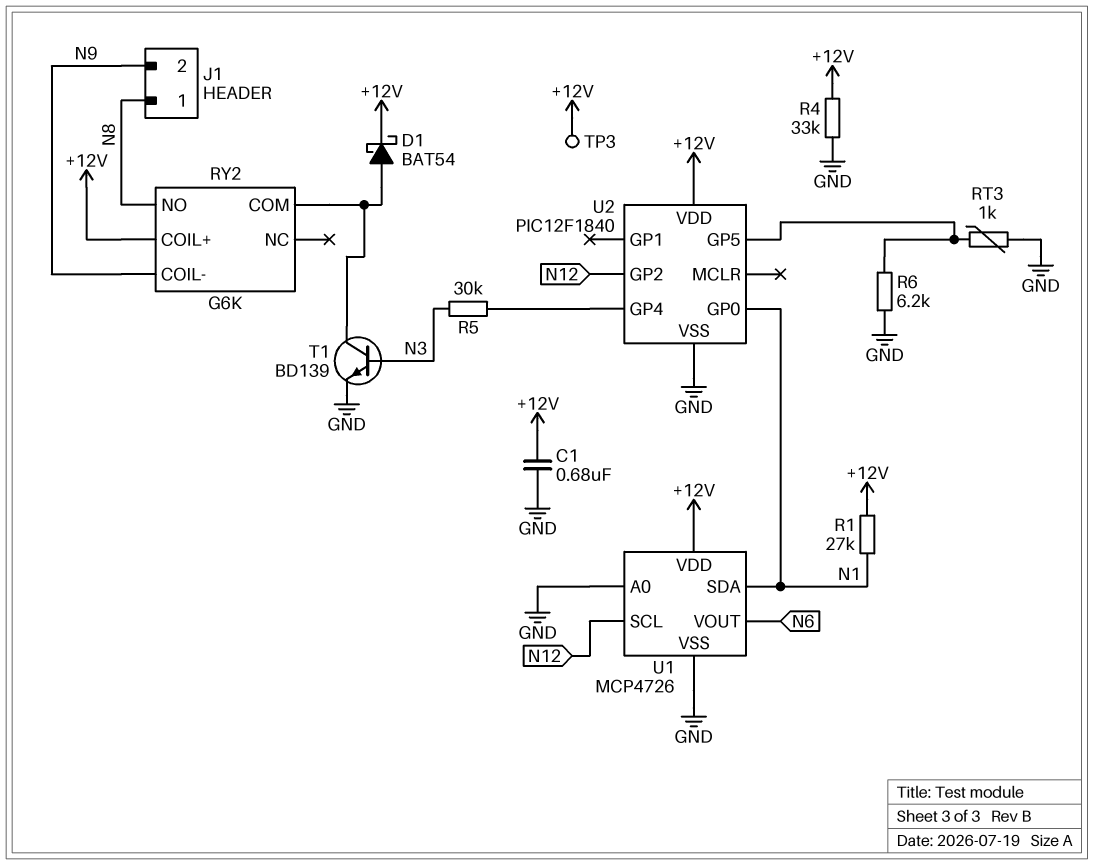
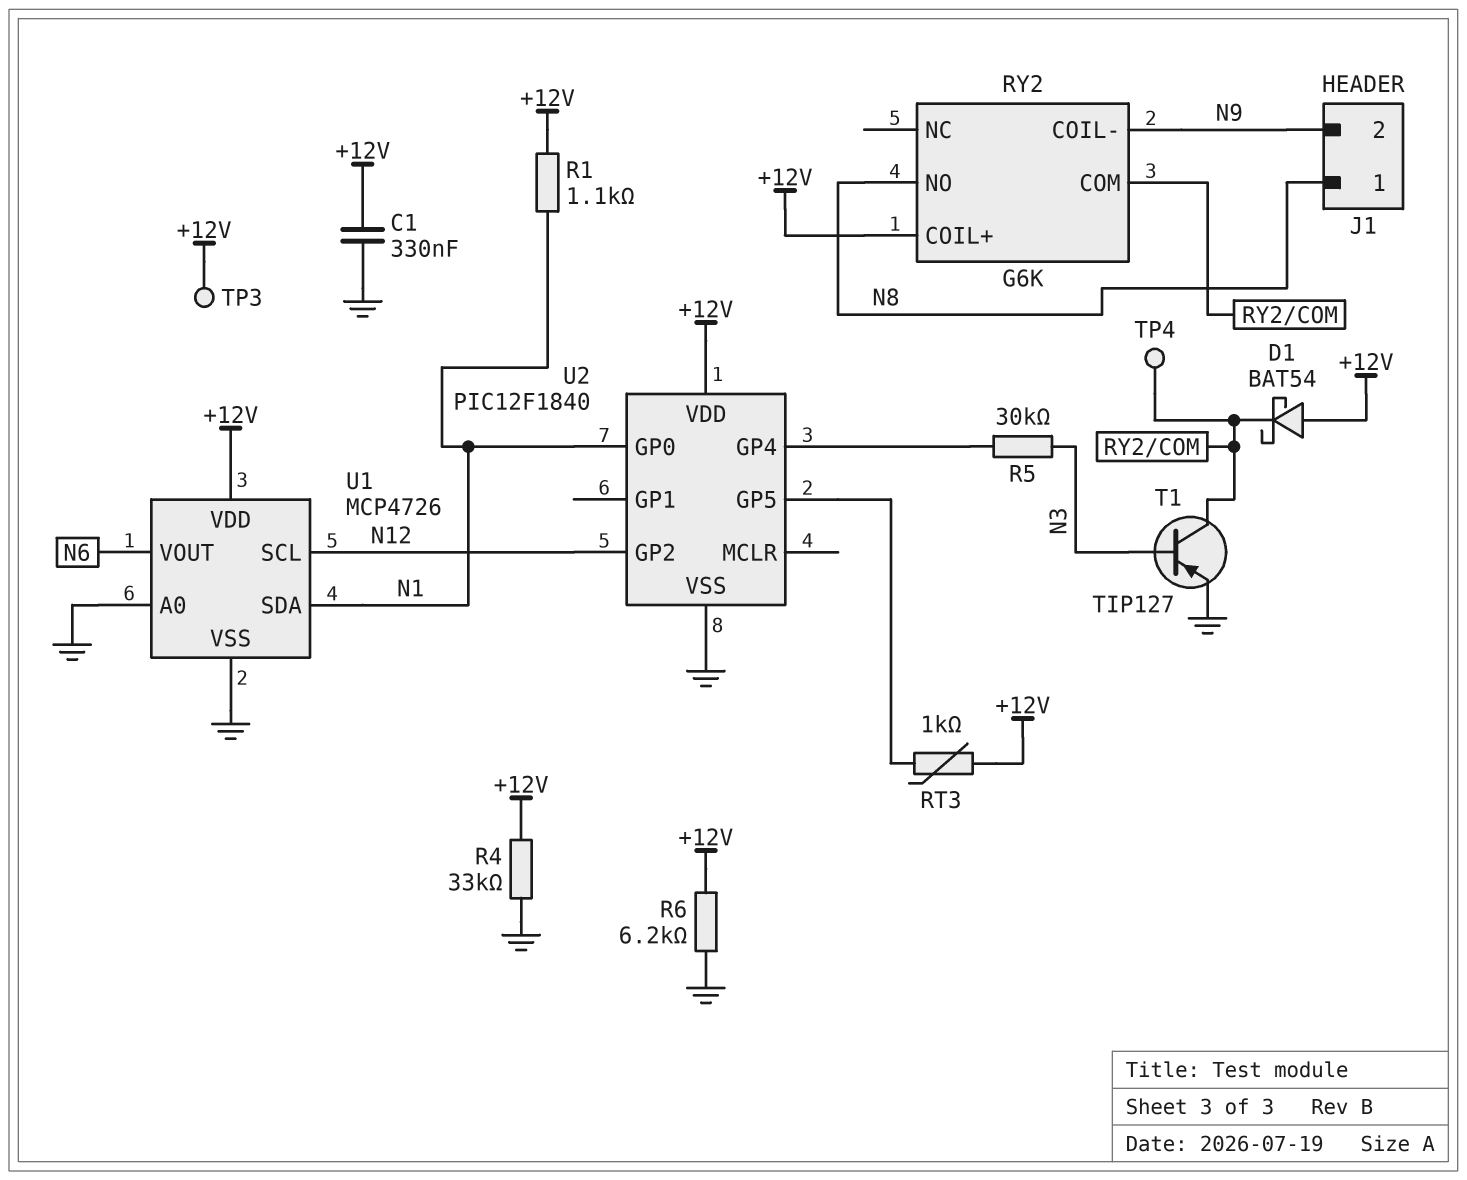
C1: 680nF (+12V, GND) -> 330nF (+12V, GND)
D1: schottky BAT54 (A RY2/COM, K +12V) -> schottky BAT54 (A +12V, K RY2/COM)
R1: 27k (+12V, N1) -> 1.1k (+12V, N1)
R6: 6.2k (GND, U2/GP5) -> 6.2k (+12V, GND)
RT3: 1k (GND, U2/GP5) -> 1k (+12V, U2/GP5)
T1: NPN BD139 (B N3, C RY2/COM, E GND) -> PNP TIP127 (B N3, C RY2/COM, E GND)
TP4: none -> test point (RY2/COM)

